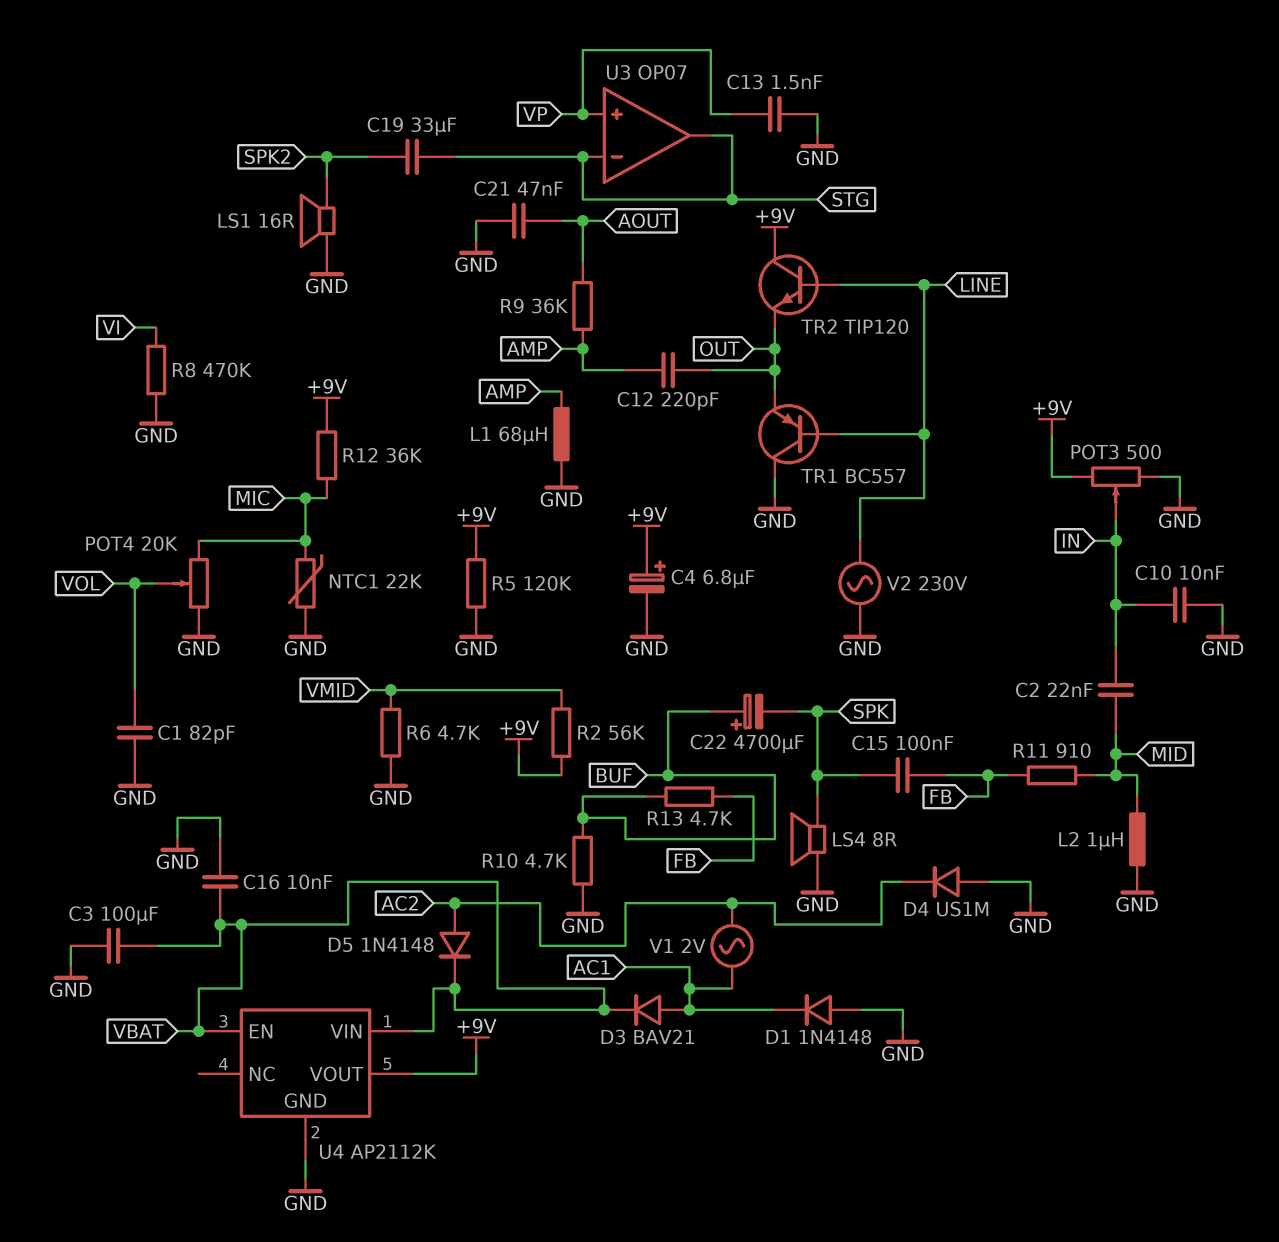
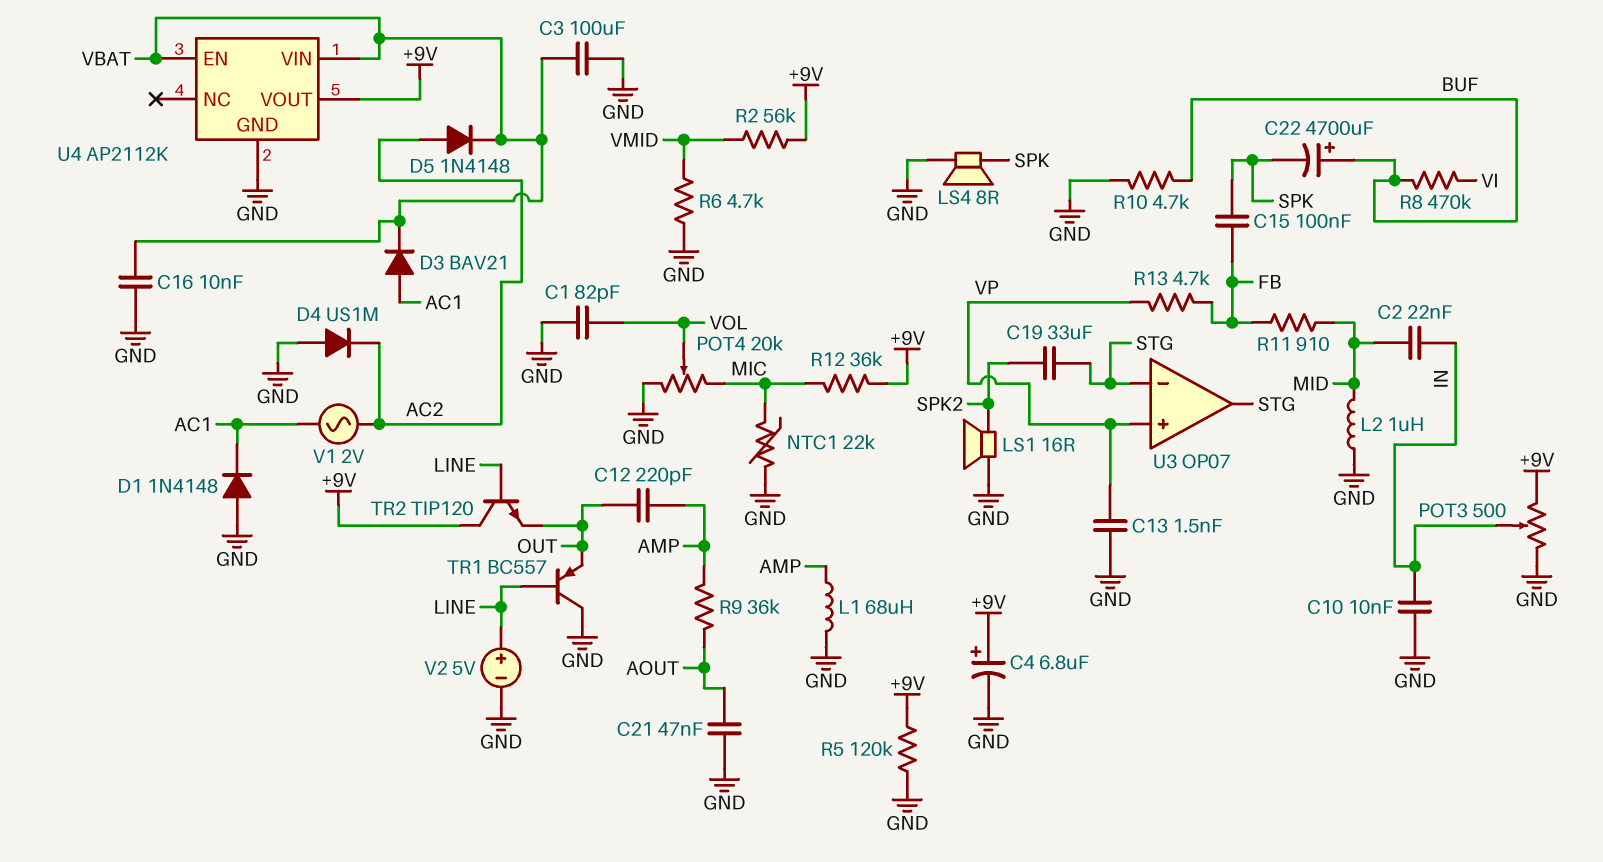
R8: 470k (GND, VI) -> 470k (BUF, VI)
R13: 4.7k (BUF, FB) -> 4.7k (FB, VP)
V2: AC 230V (GND, LINE) -> 5V (plus LINE, minus GND)

